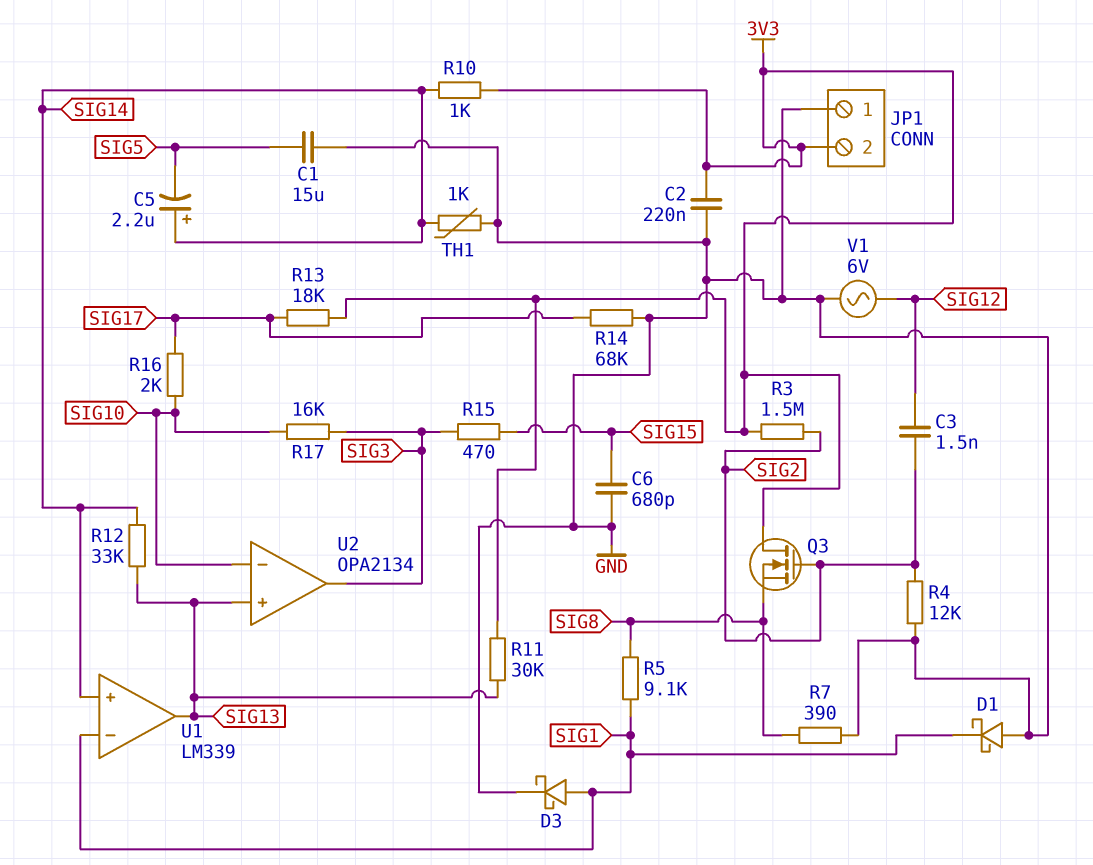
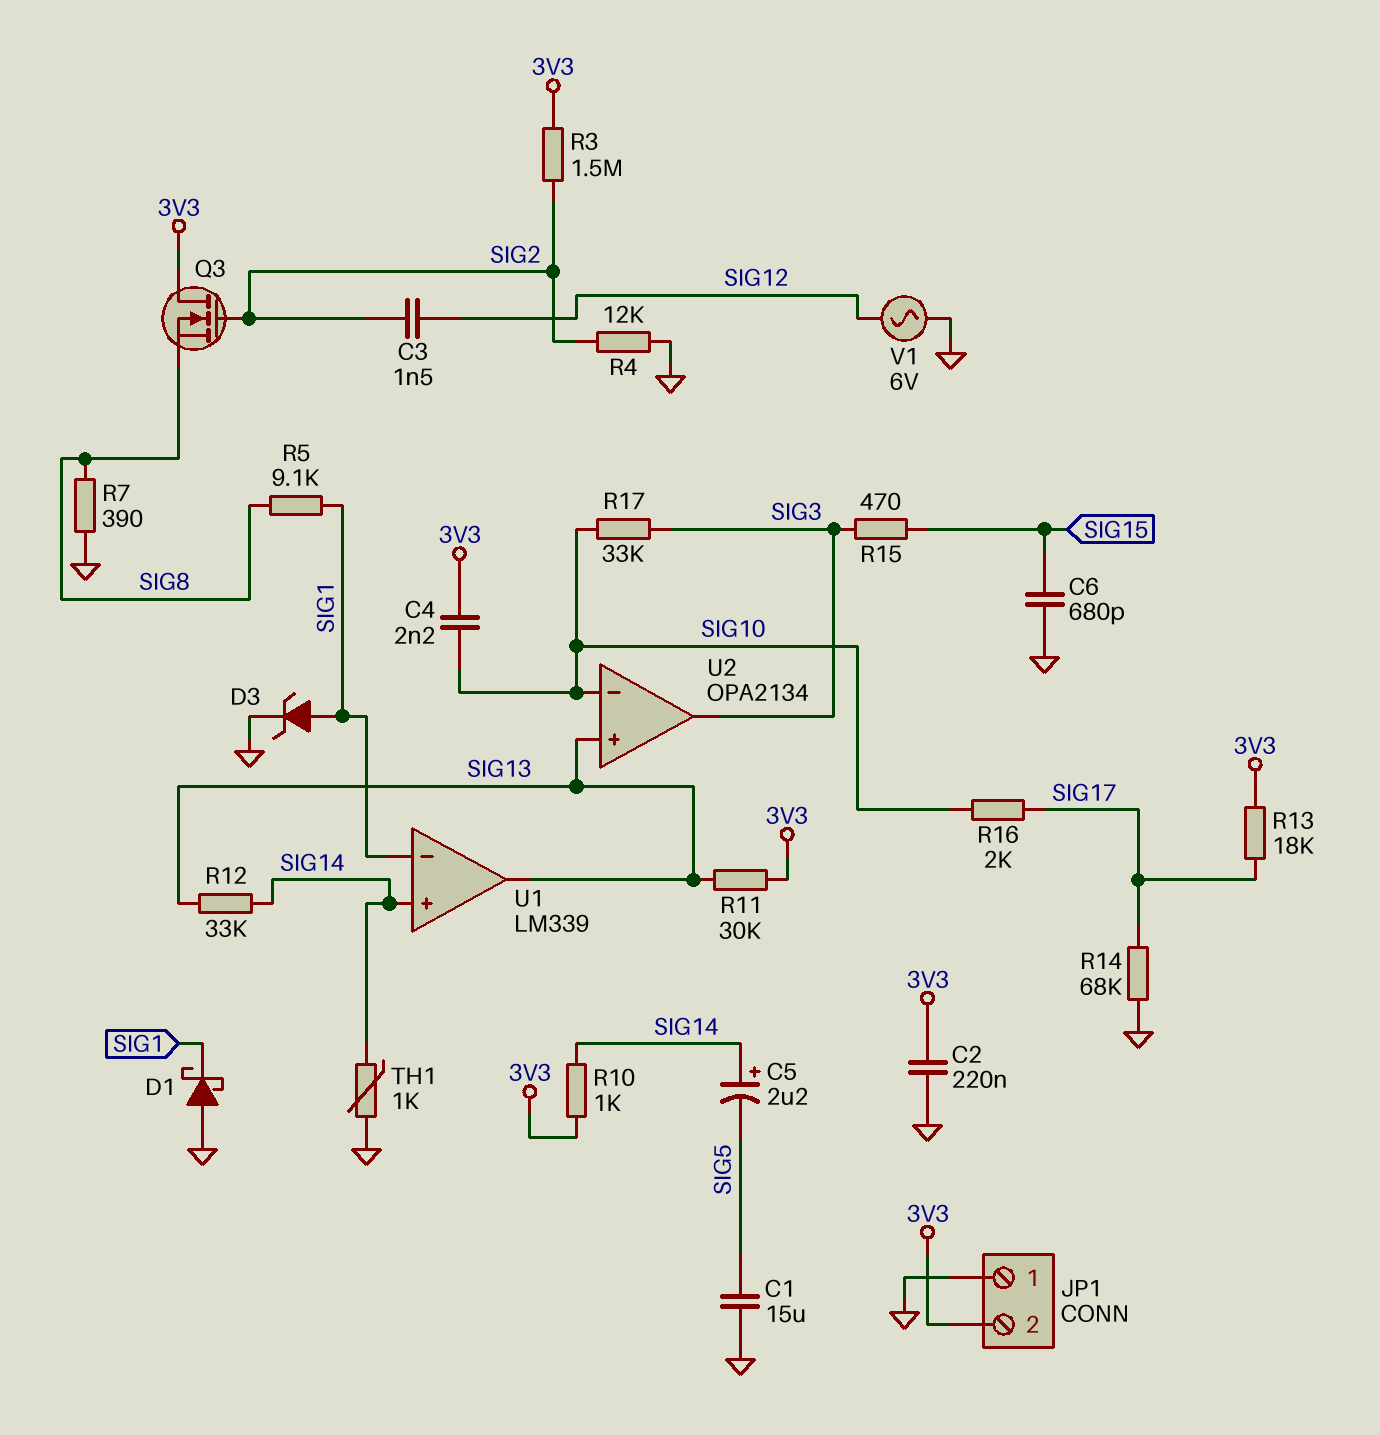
C4: none -> 2.2nF (3V3, SIG10)
D3: schottky (A SIG1, K GND) -> zener (A SIG1, K GND)
R17: 16k (SIG3, SIG10) -> 33k (SIG3, SIG10)

